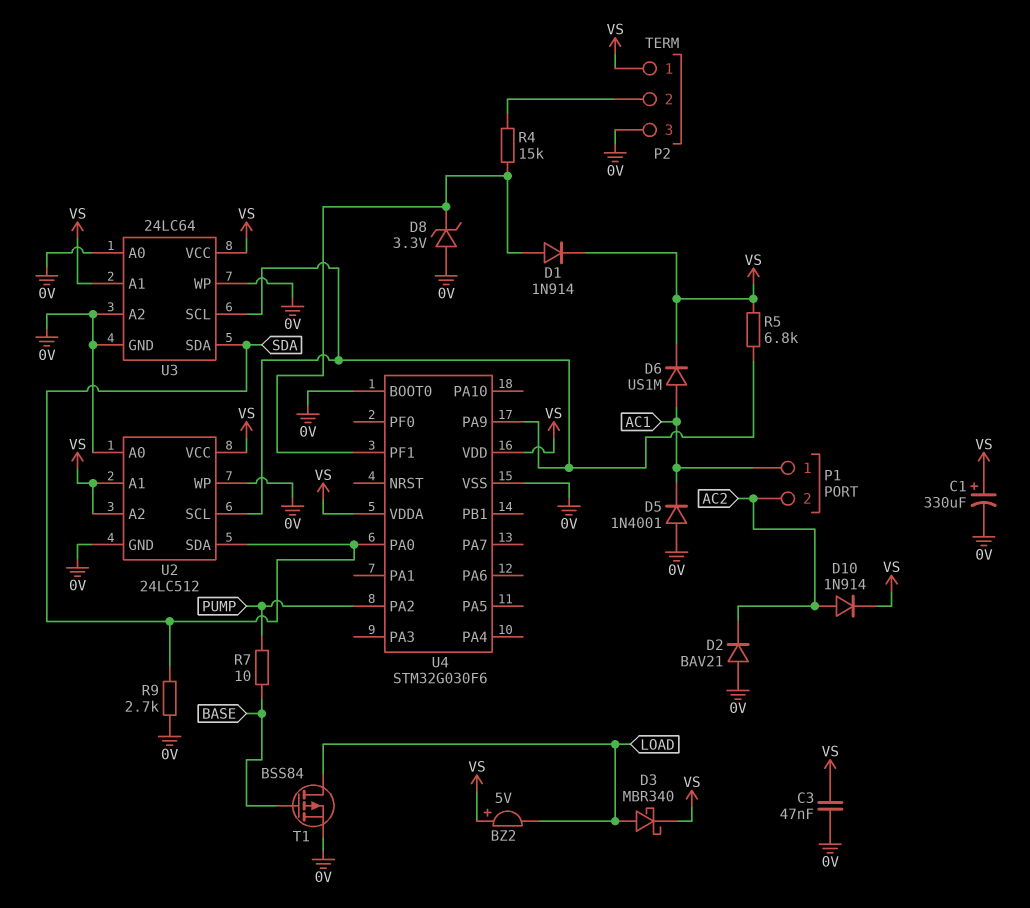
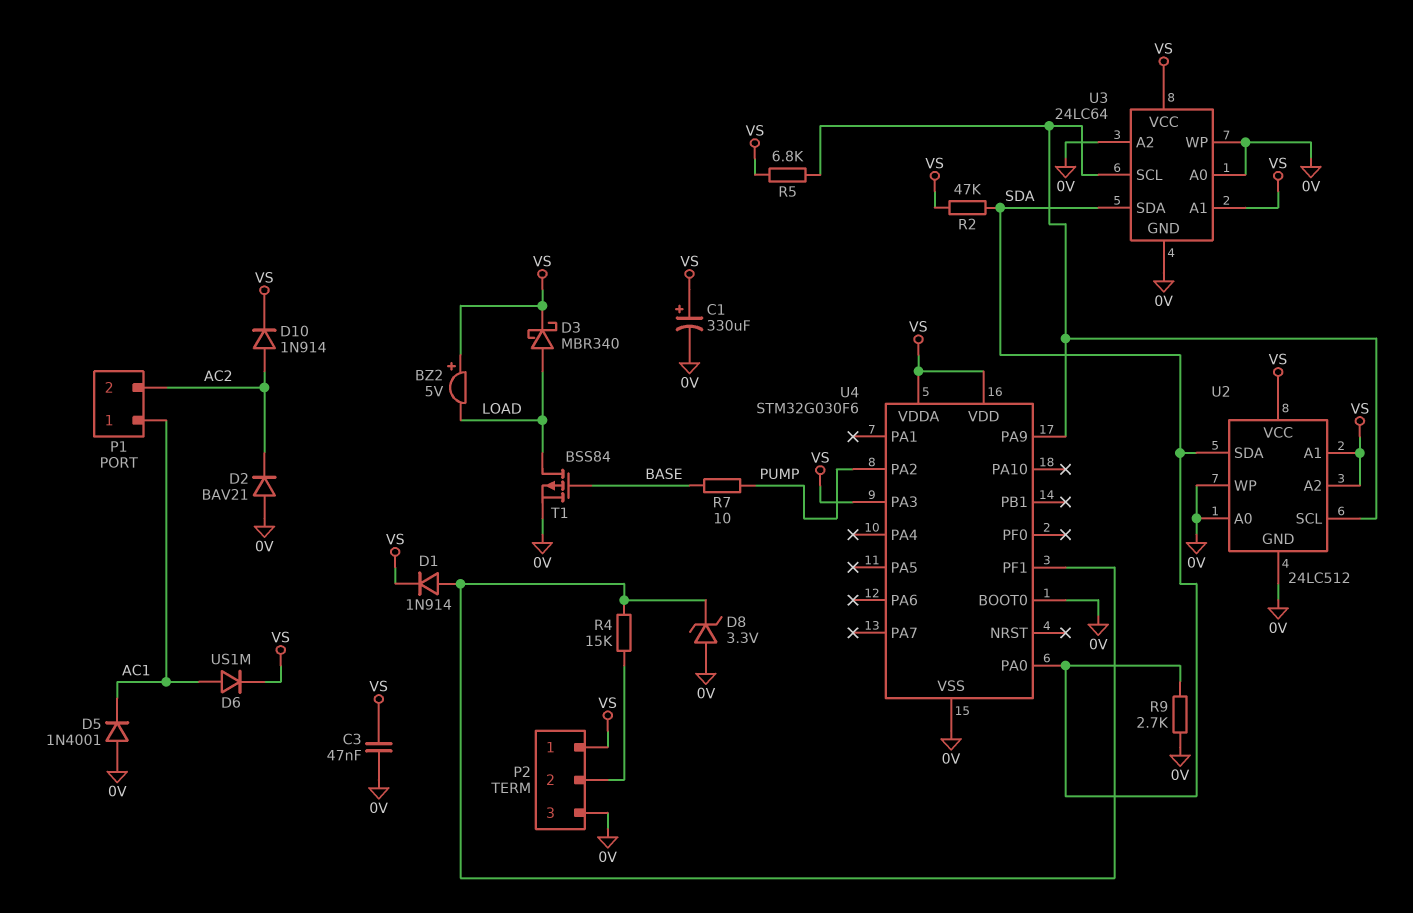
R2: none -> 47k (SDA, VS)
U4 pin PA3: none -> VS

